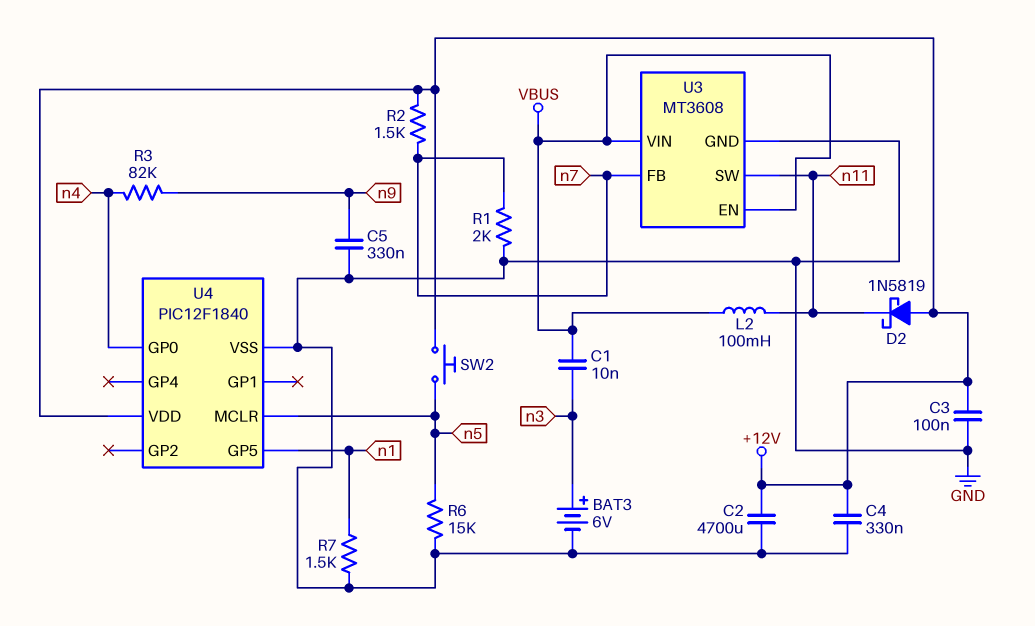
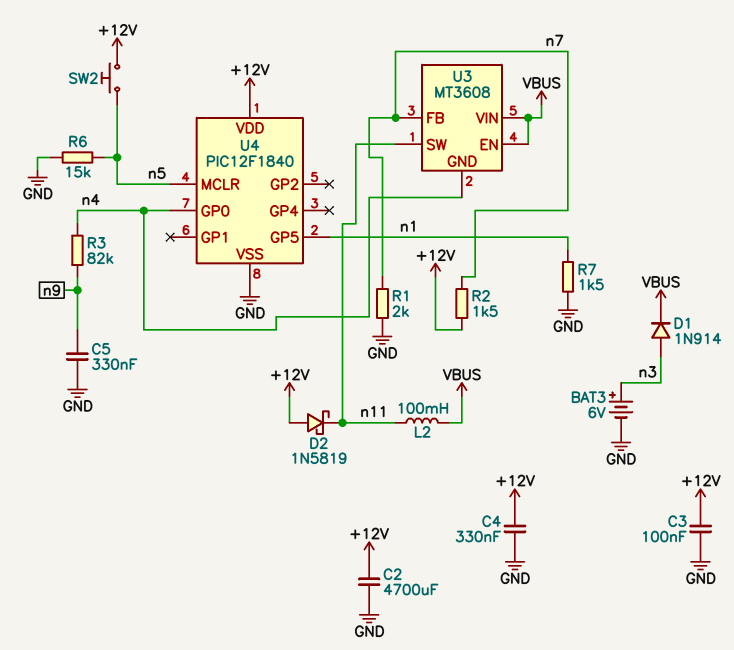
C1: 10nF (VBUS, n3) -> none
D1: none -> diode 1N914 (A n3, K VBUS)
U3 pin GND: GND -> n4

